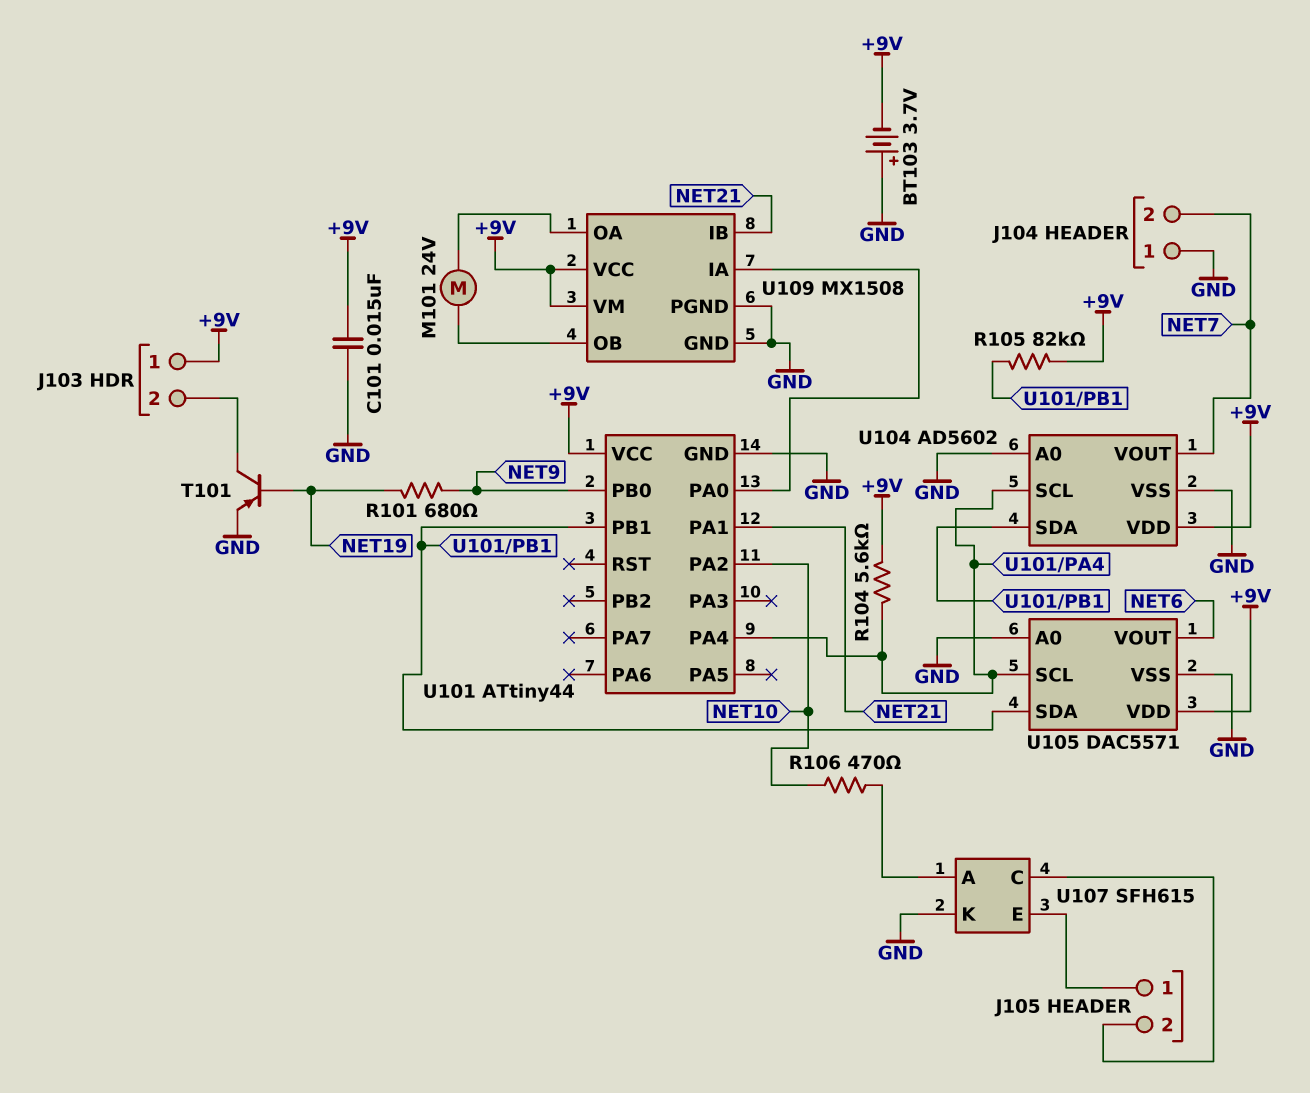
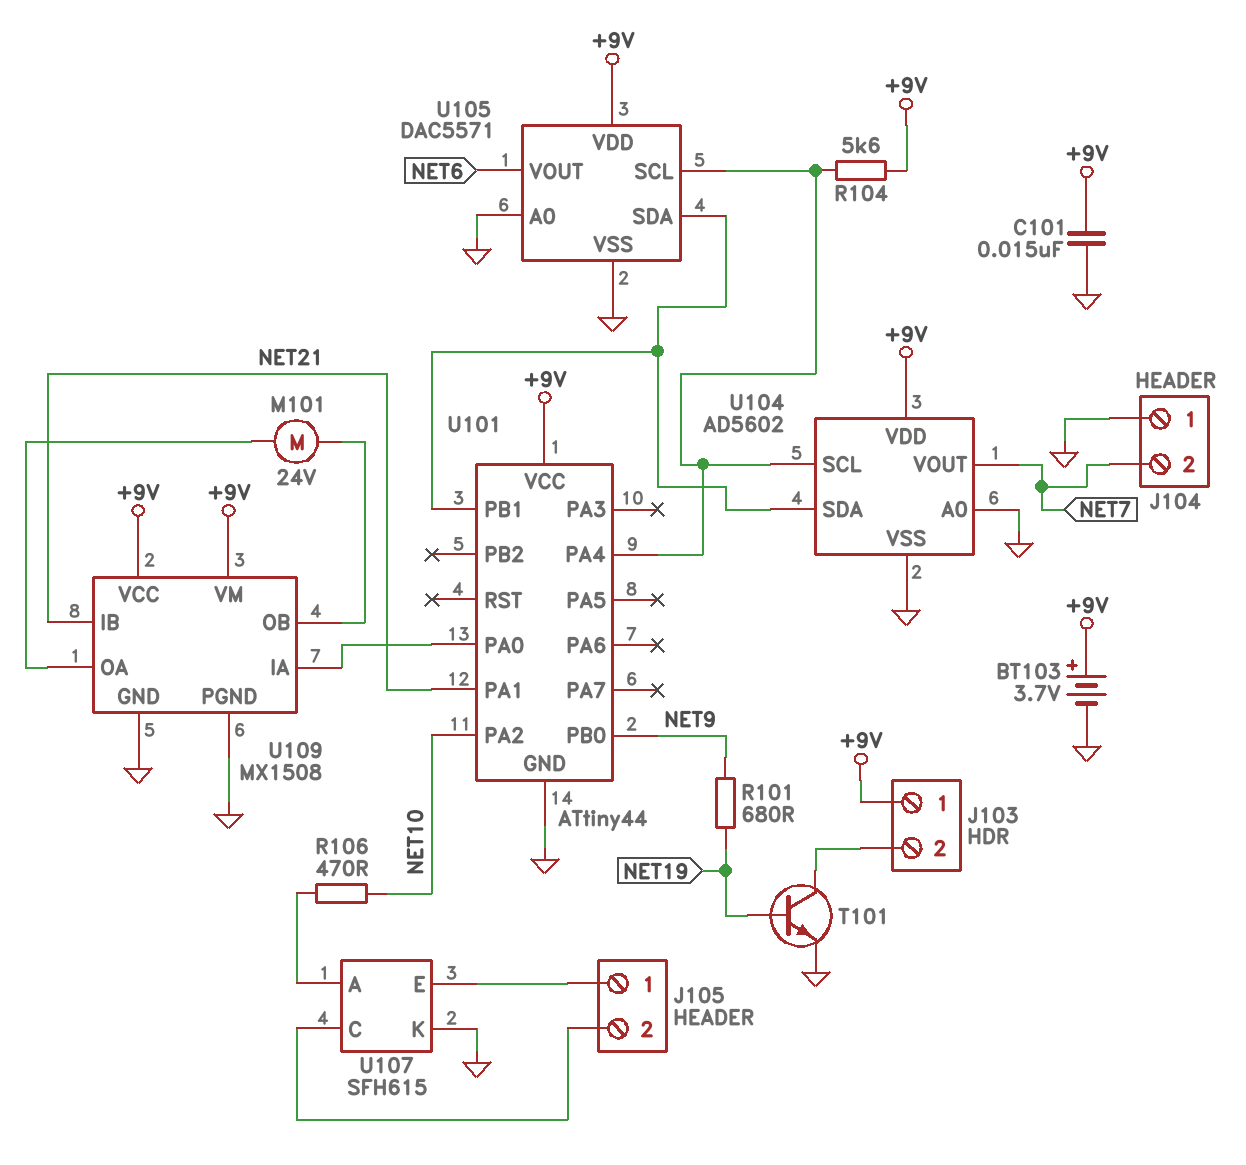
BT103: 3.7V (plus GND, minus +9V) -> 3.7V (plus +9V, minus GND)
R105: 82k (+9V, U101/PB1) -> none
T101: PNP (B NET19, C J103/2, E GND) -> NPN (B NET19, C J103/2, E GND)

